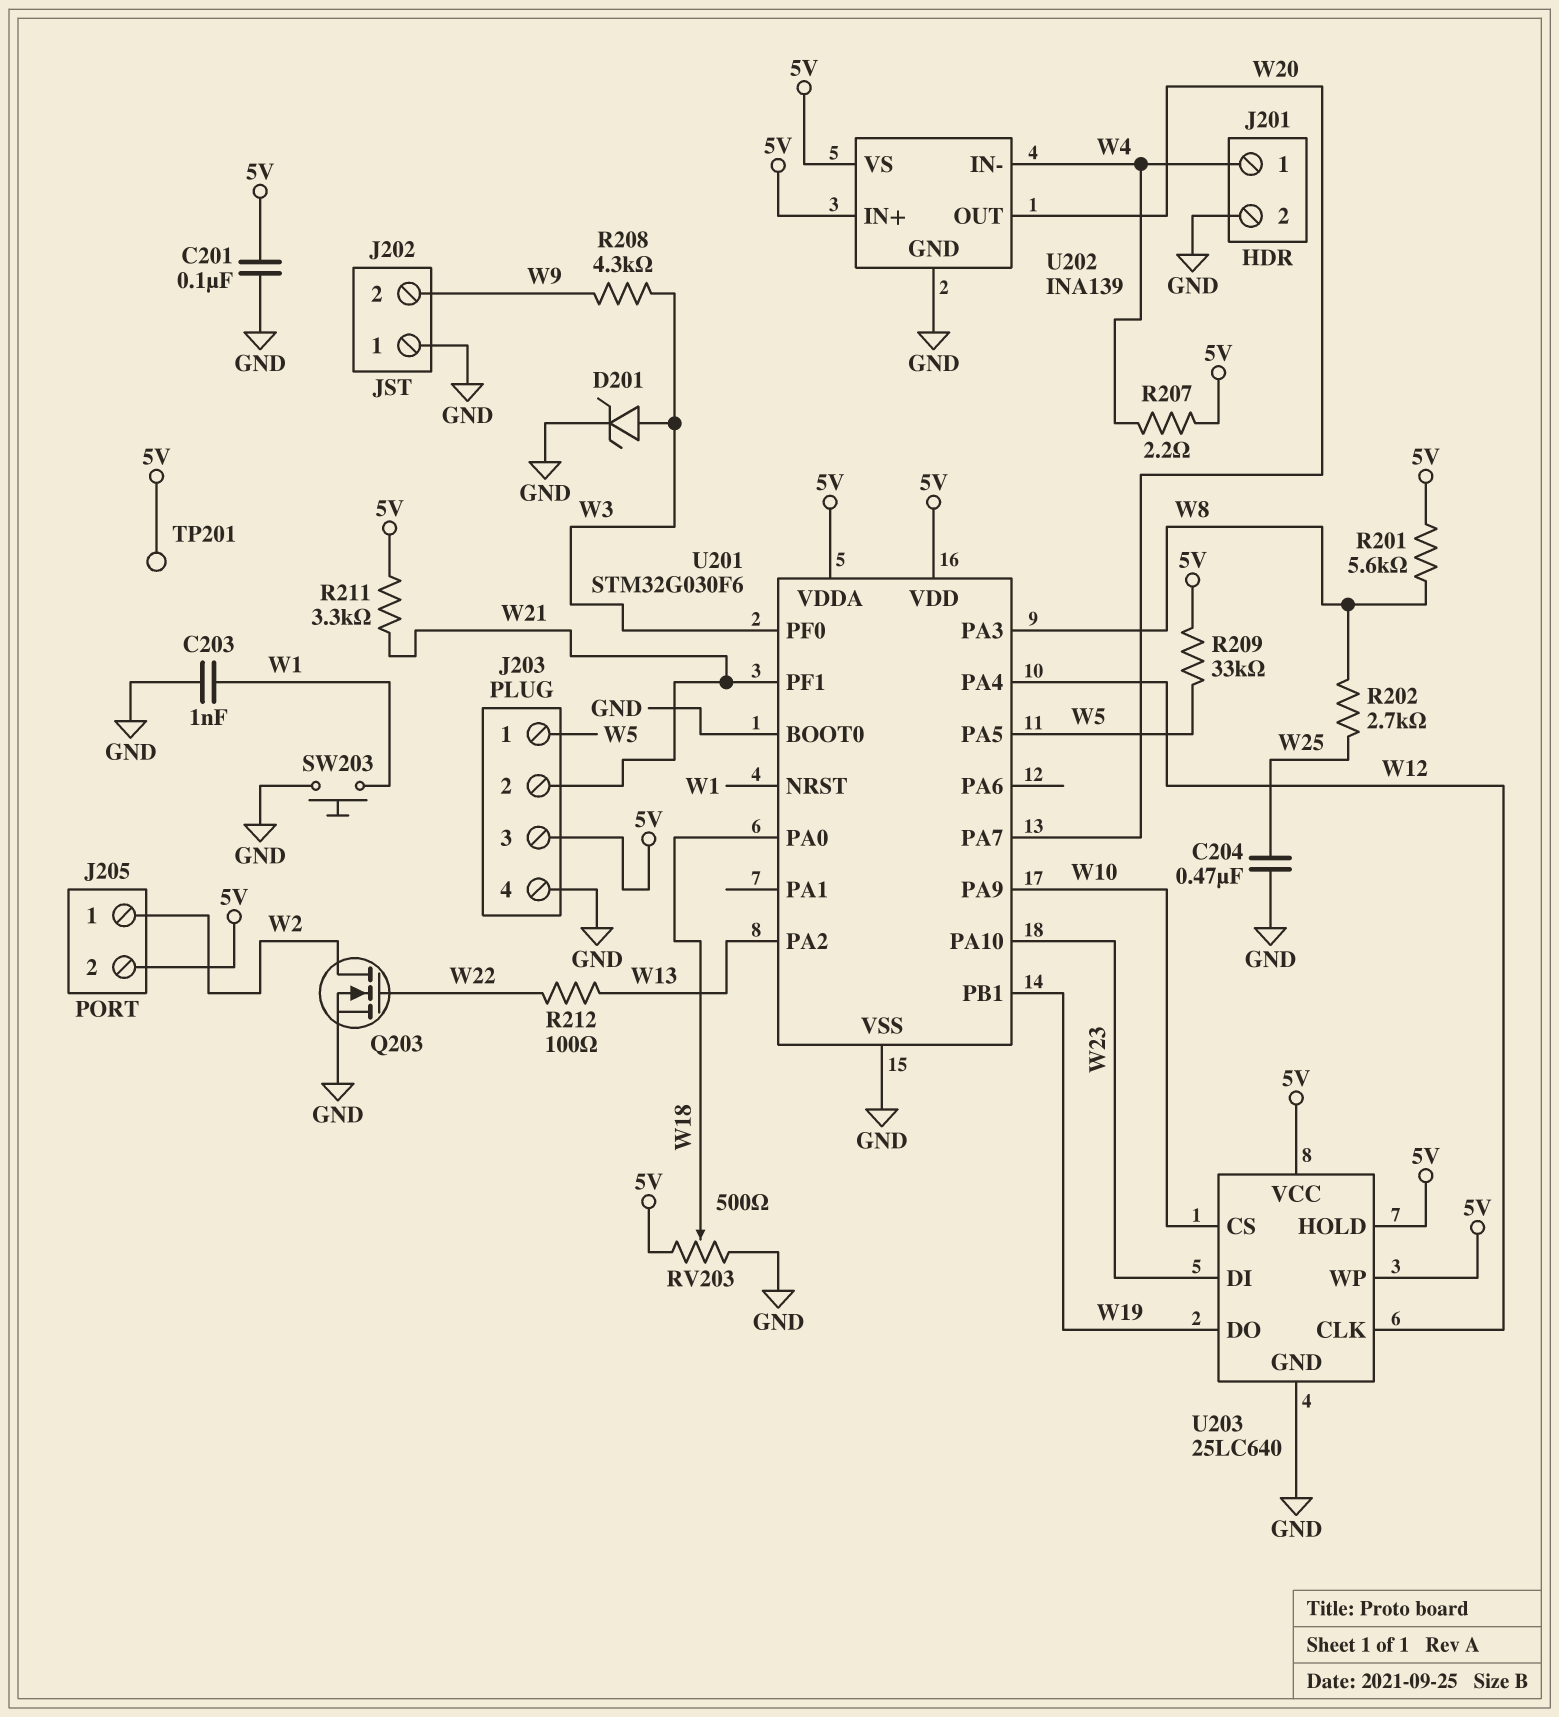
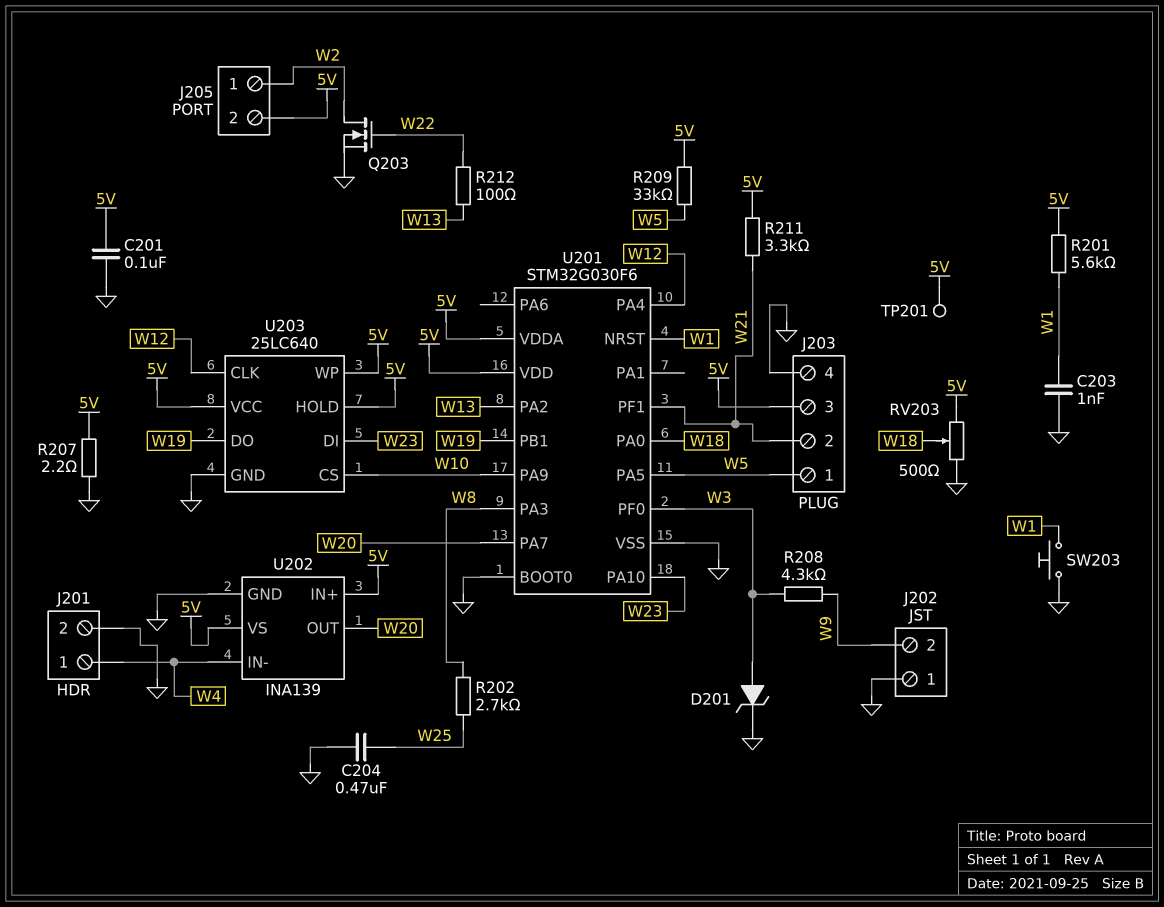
R201: 5.6k (5V, W8) -> 5.6k (5V, W1)
R207: 2.2 (5V, W4) -> 2.2 (5V, GND)

